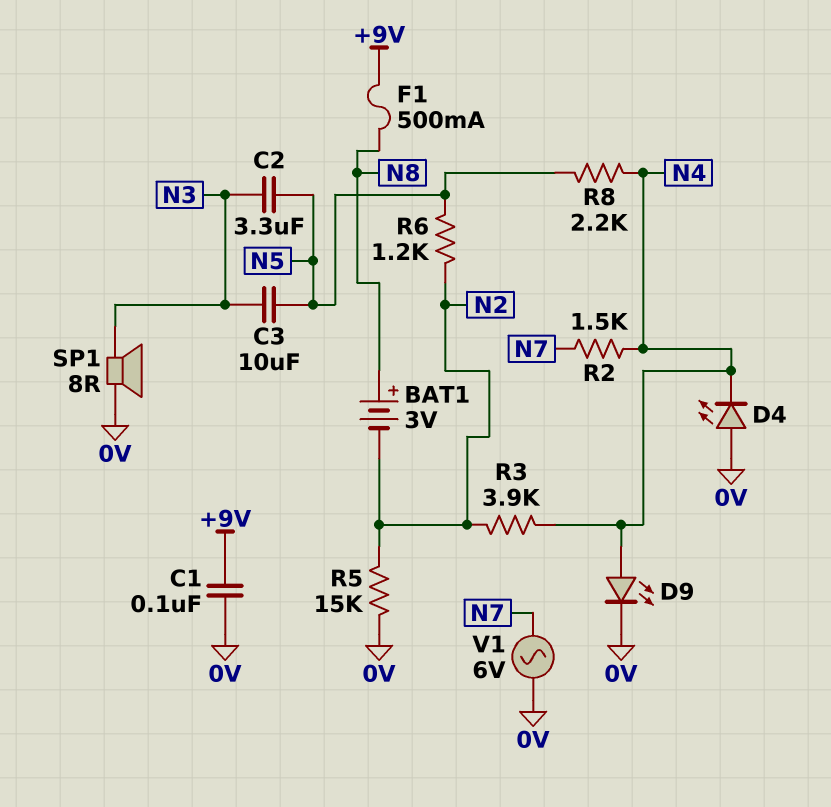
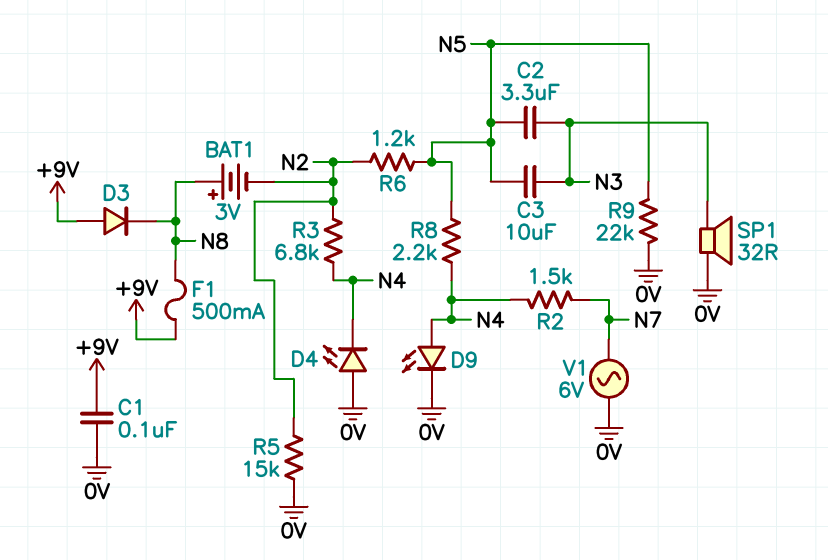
D3: none -> diode (A +9V, K N8)
R3: 3.9k (N2, N4) -> 6.8k (N2, N4)
R9: none -> 22k (0V, N5)
SP1: speaker 8R (0V, N3) -> speaker 32R (0V, N3)

